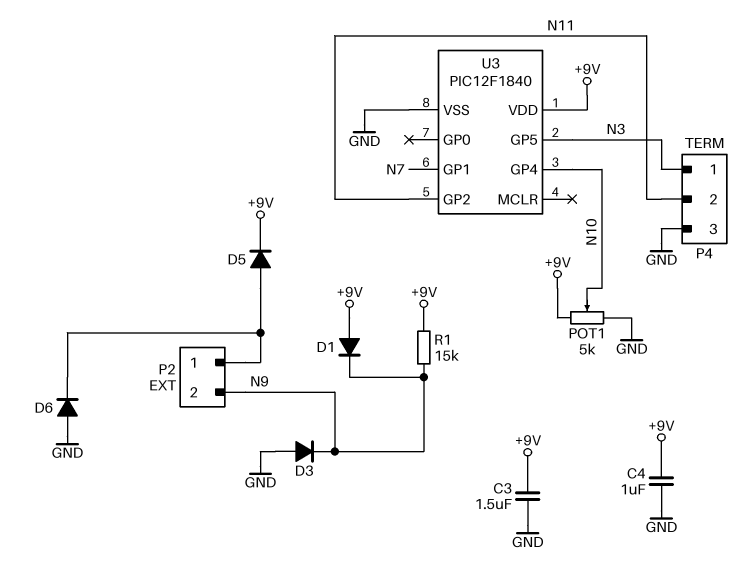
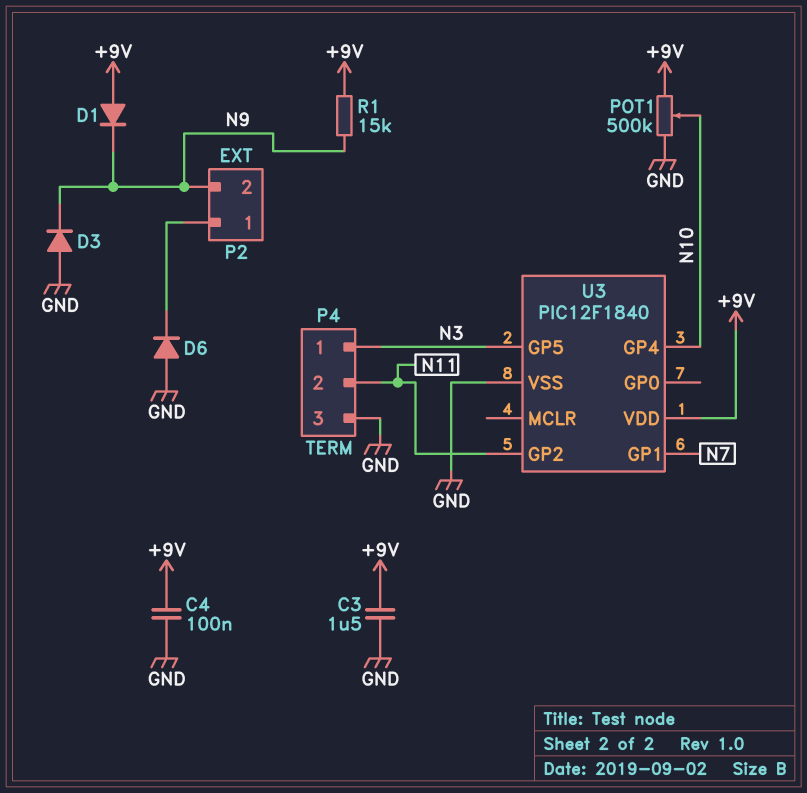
C4: 1uF (+9V, GND) -> 100nF (+9V, GND)
D5: diode (A P2/1, K +9V) -> none
POT1: 5k (+9V, GND, wiper N10) -> 500k (+9V, GND, wiper N10)

